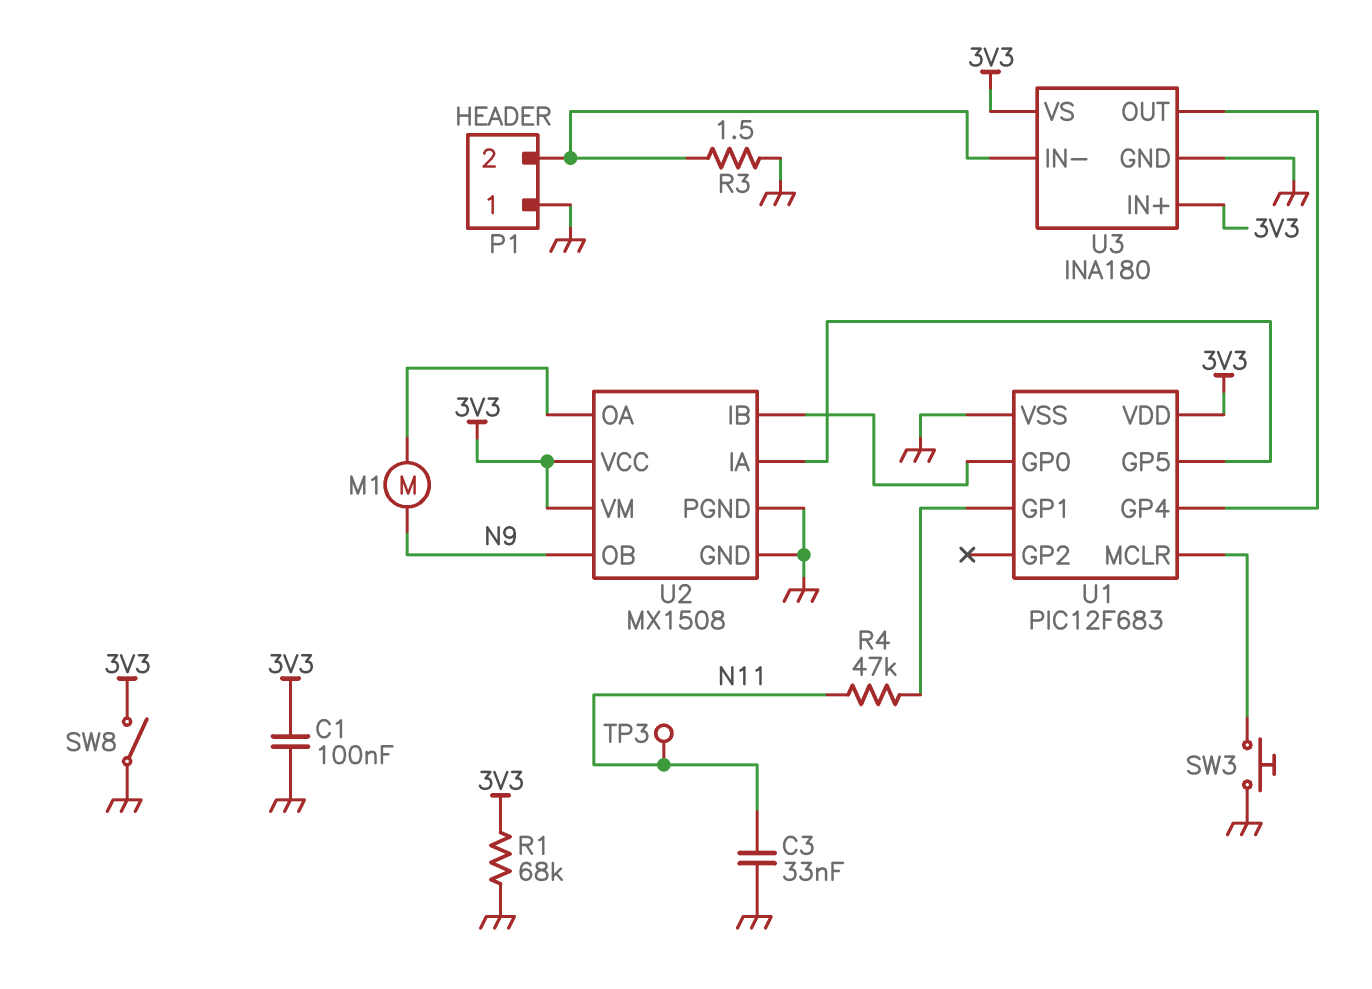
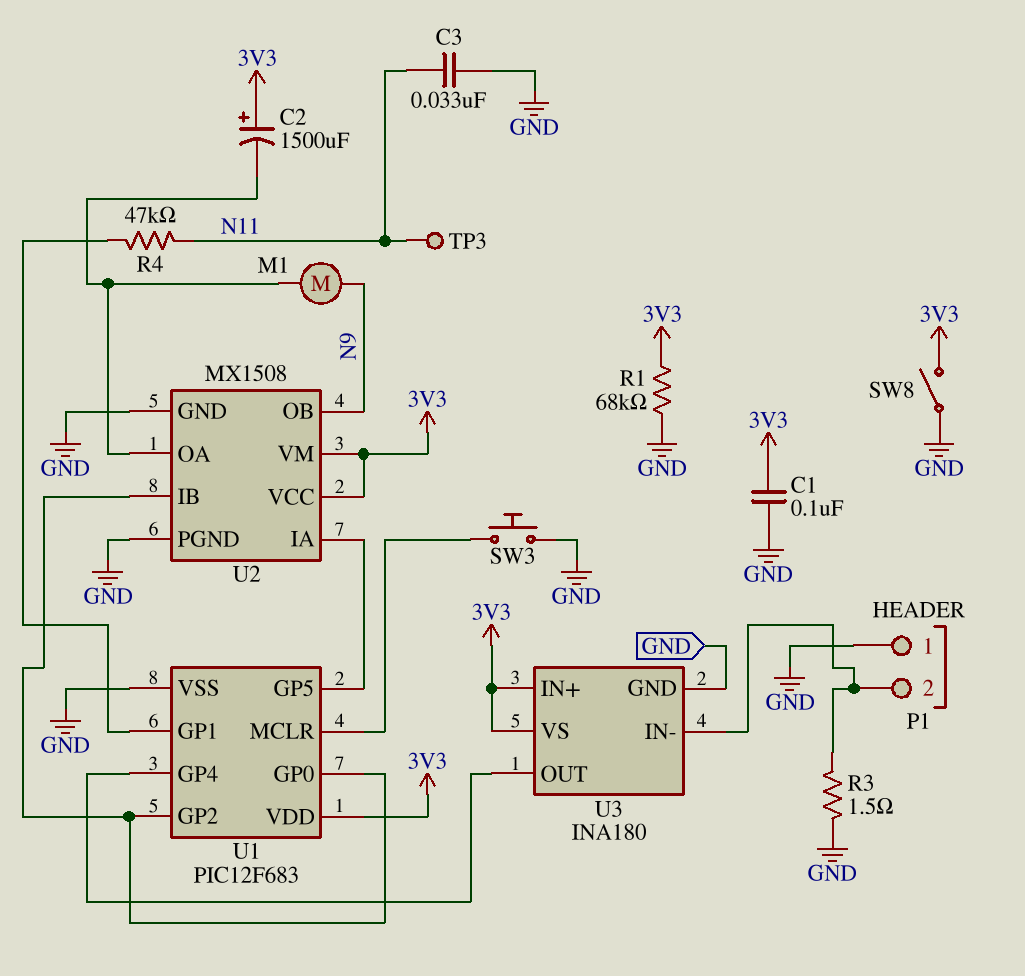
C2: none -> 1500uF (plus 3V3, minus U2/OA)
U1 pin GP2: none -> U1/GP0

